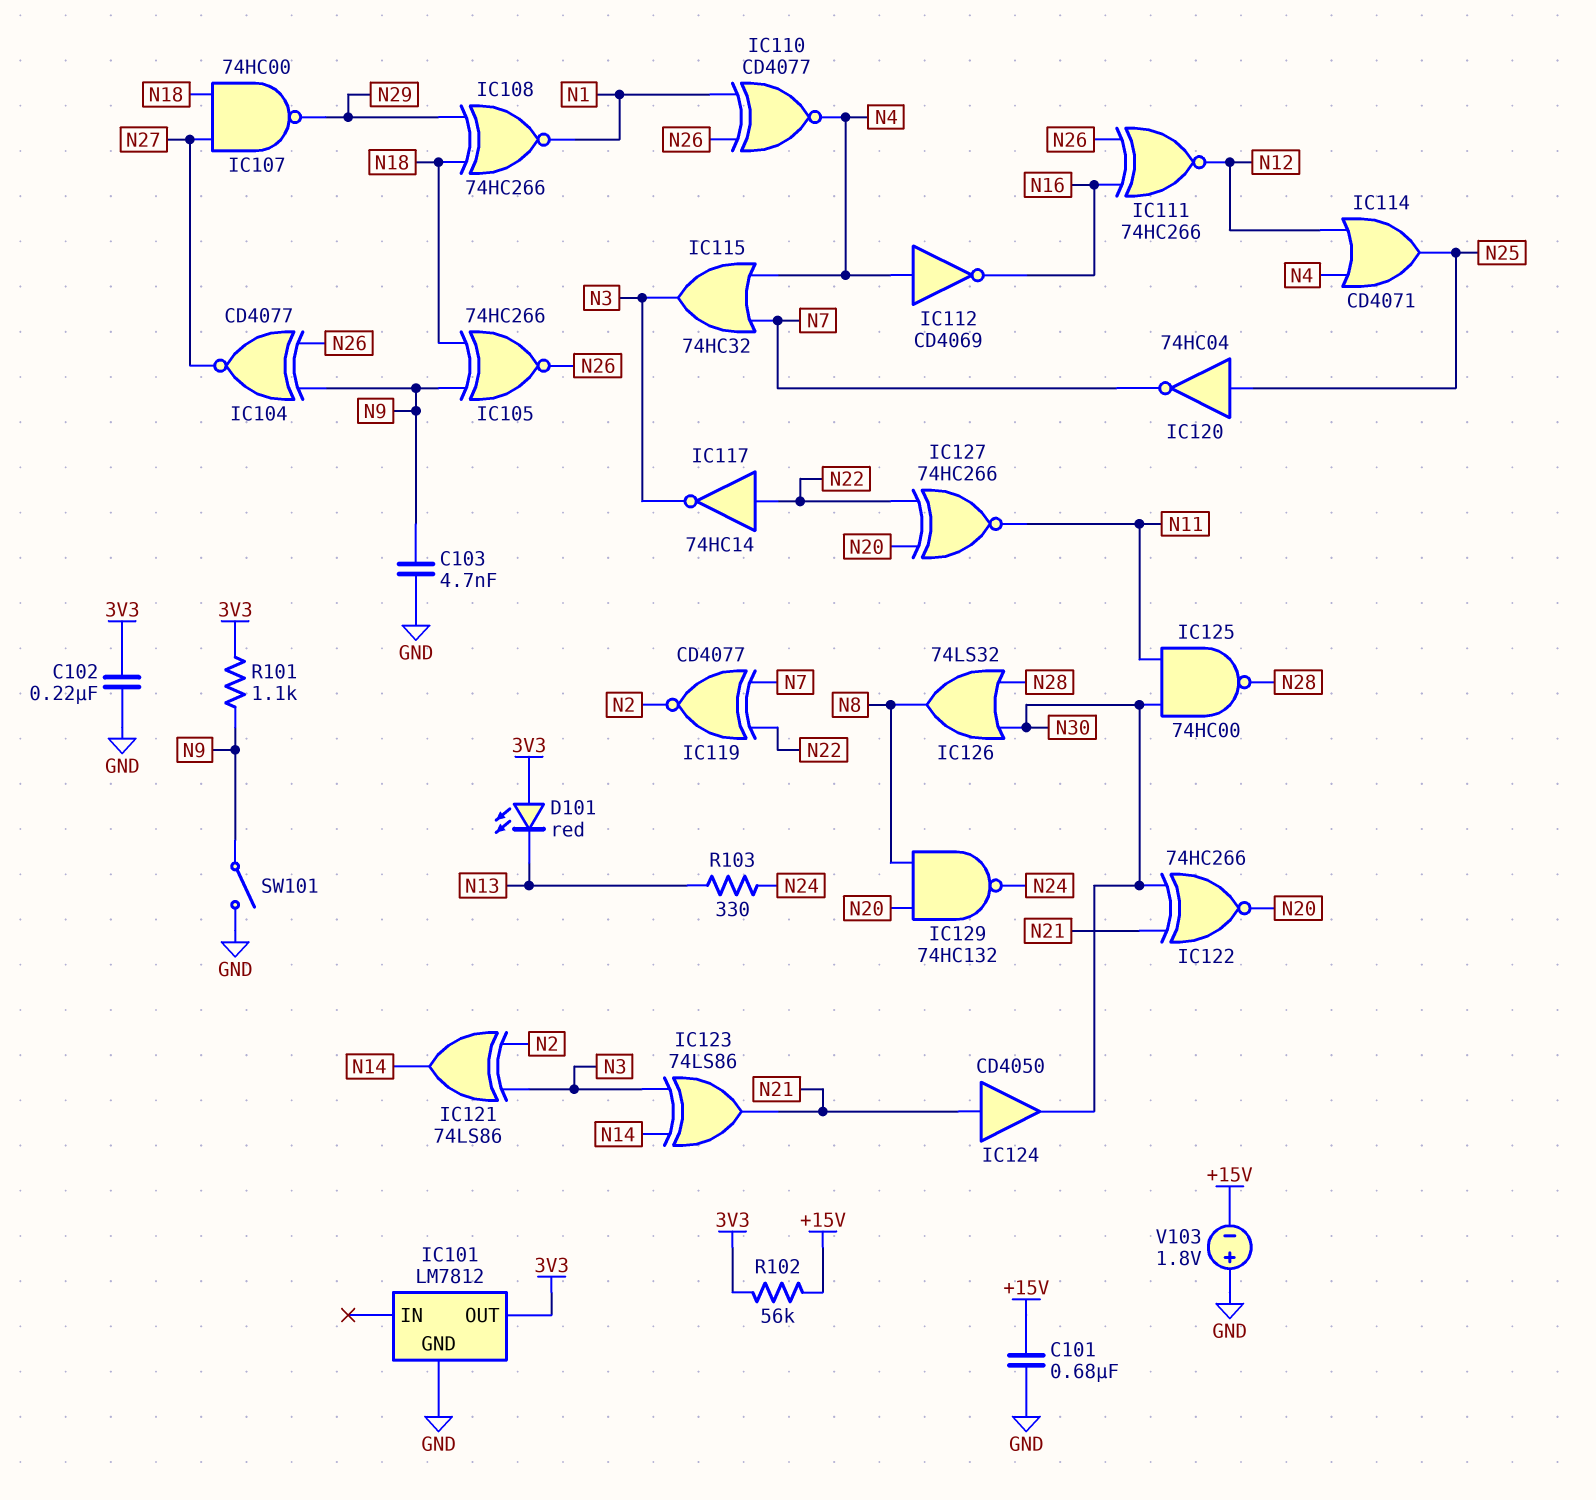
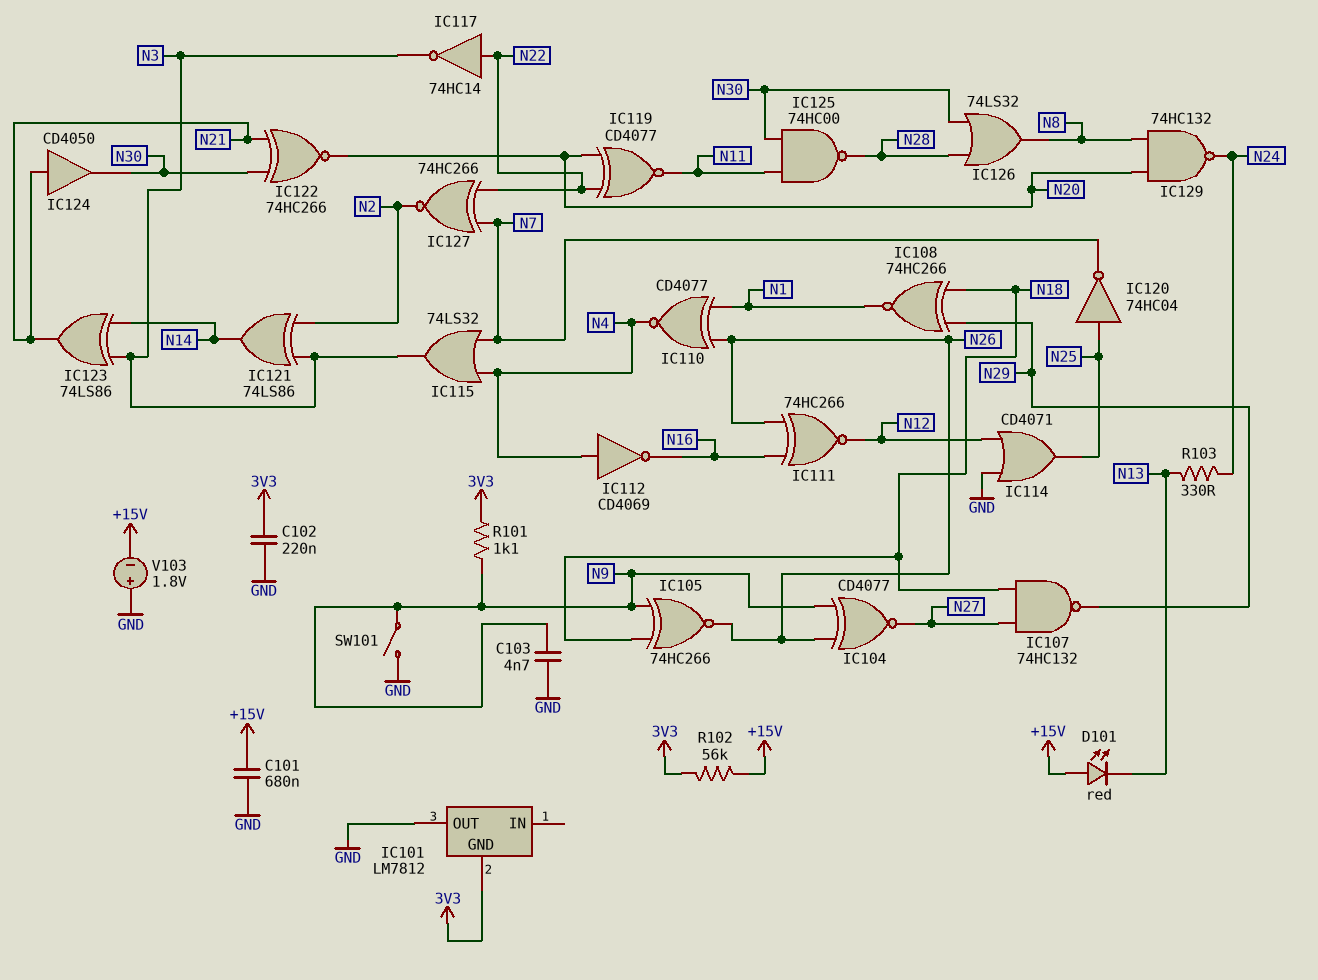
D101: LED red (A 3V3, K N13) -> LED red (A +15V, K N13)
IC101 pin GND: GND -> 3V3
IC101 pin OUT: 3V3 -> GND
IC107: NAND 74HC00 (in N18, in N27, out N29) -> NAND 74HC132 (in N18, in N27, out N29)
IC114: OR CD4071 (in N4, in N12, out N25) -> OR CD4071 (in GND, in N12, out N25)
IC115: OR 74HC32 (in N4, in N7, out N3) -> OR 74LS32 (in N4, in N7, out N3)
IC119: XNOR CD4077 (in N7, in N22, out N2) -> XNOR CD4077 (in N20, in N22, out N11)
IC127: XNOR 74HC266 (in N20, in N22, out N11) -> XNOR 74HC266 (in N7, in N22, out N2)

